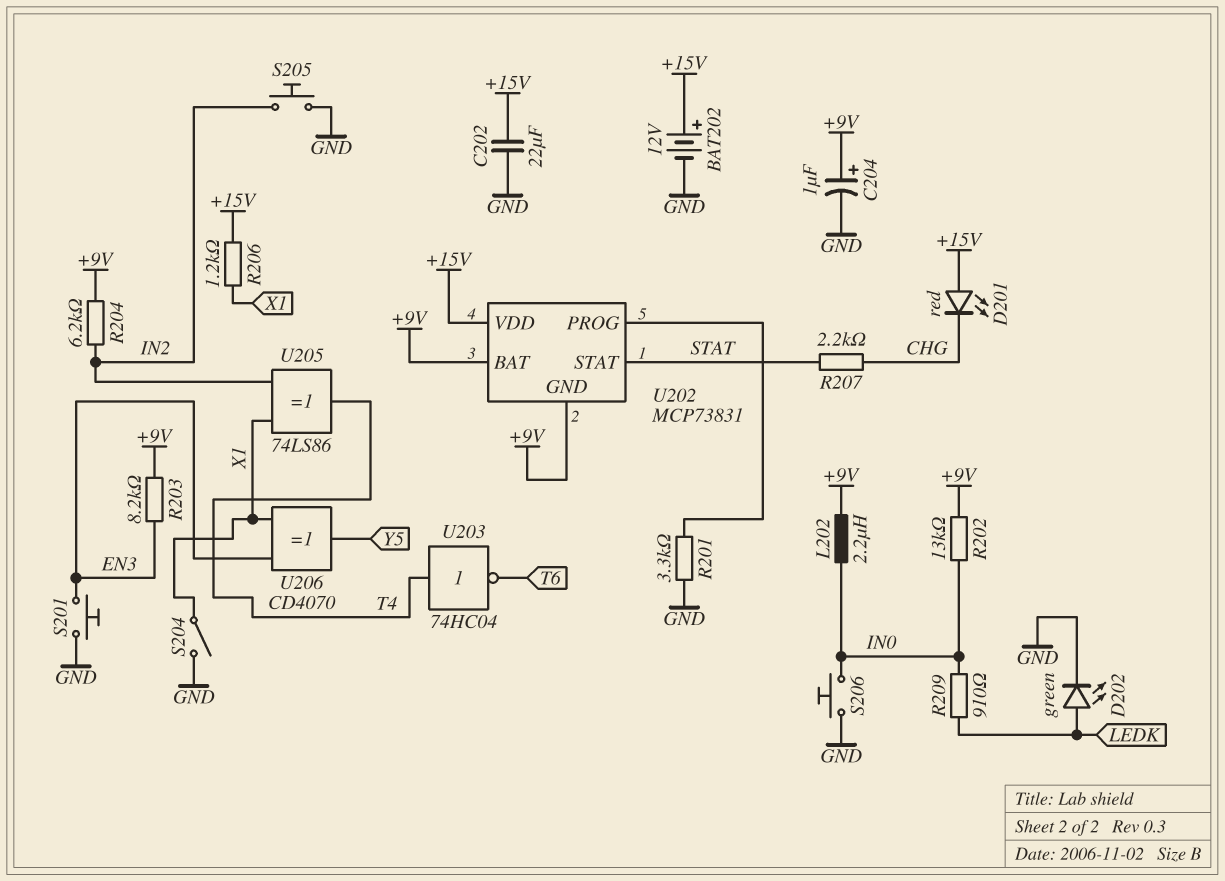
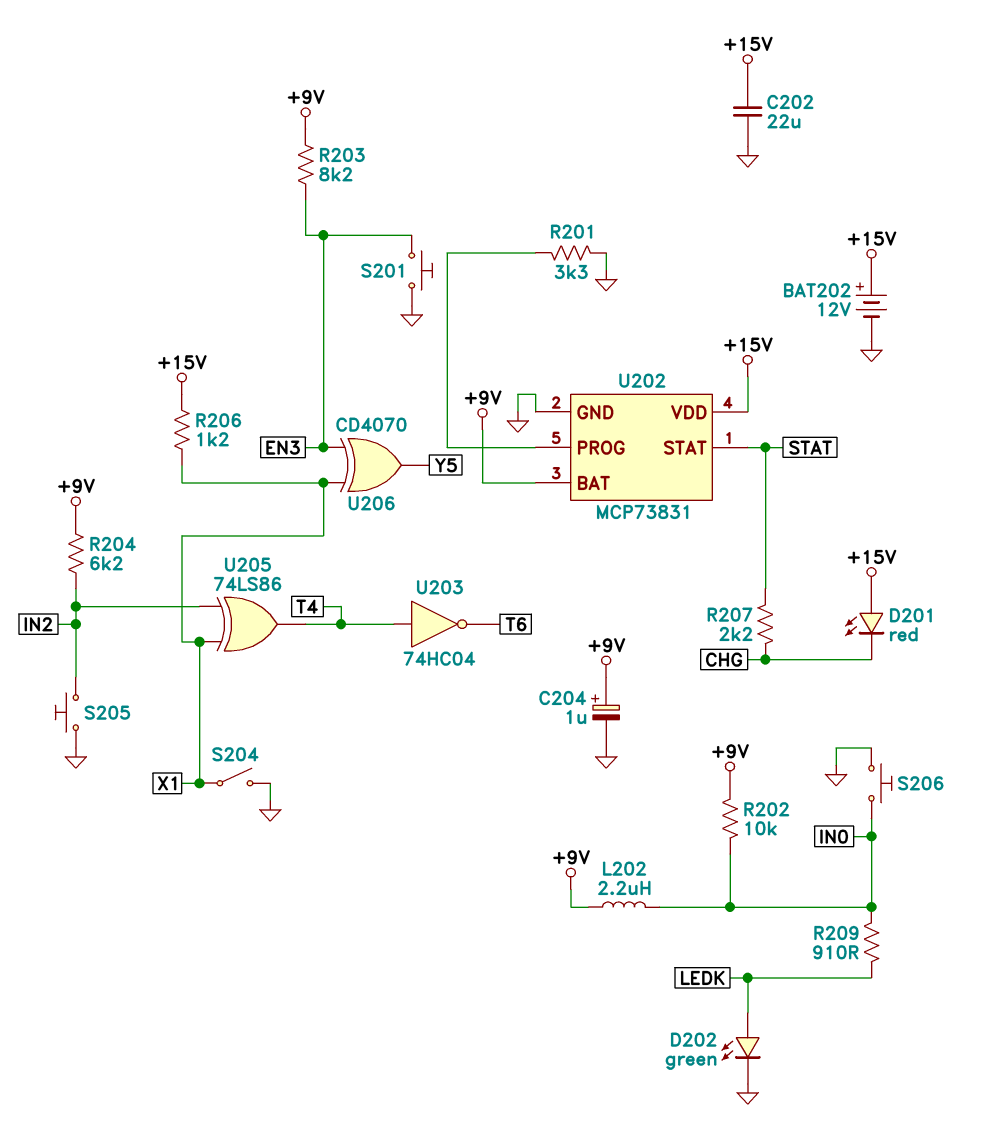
R202: 13k (+9V, IN0) -> 10k (+9V, IN0)
U202 pin GND: +9V -> GND

